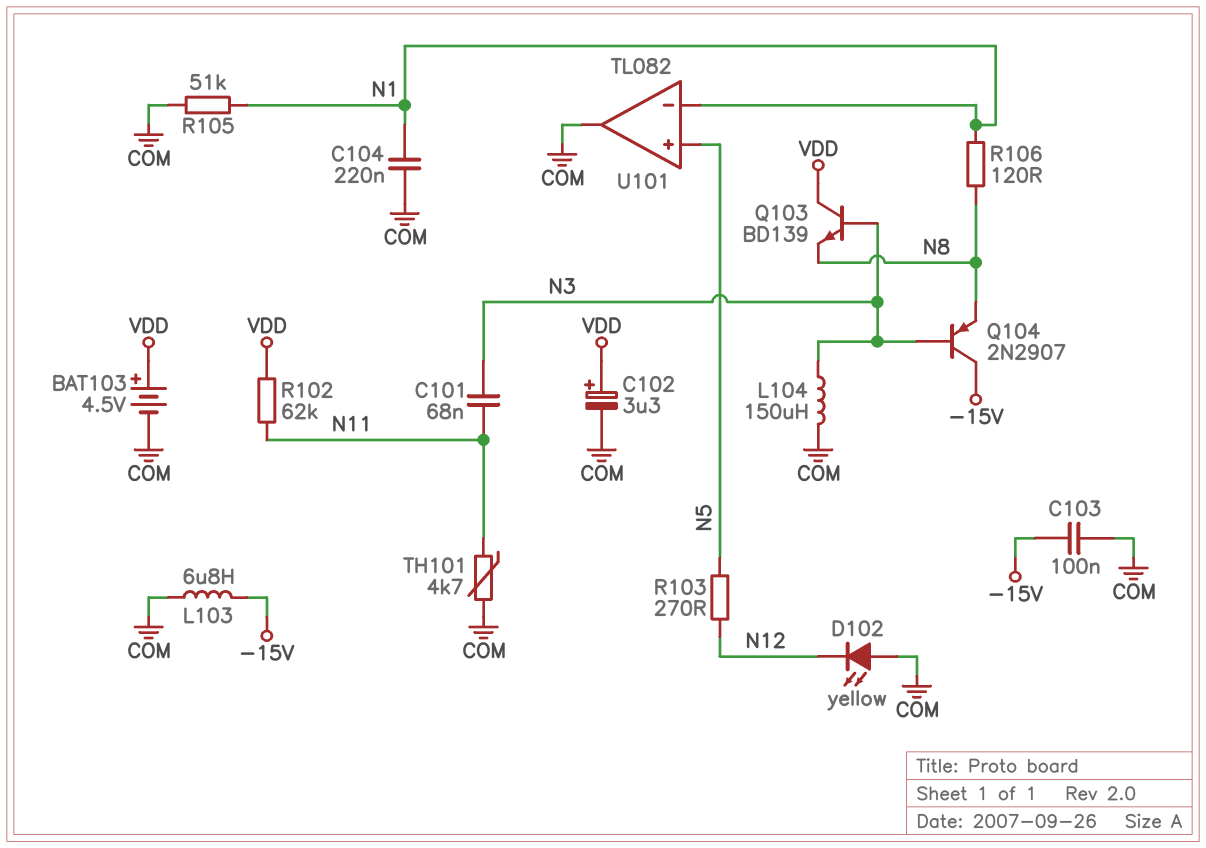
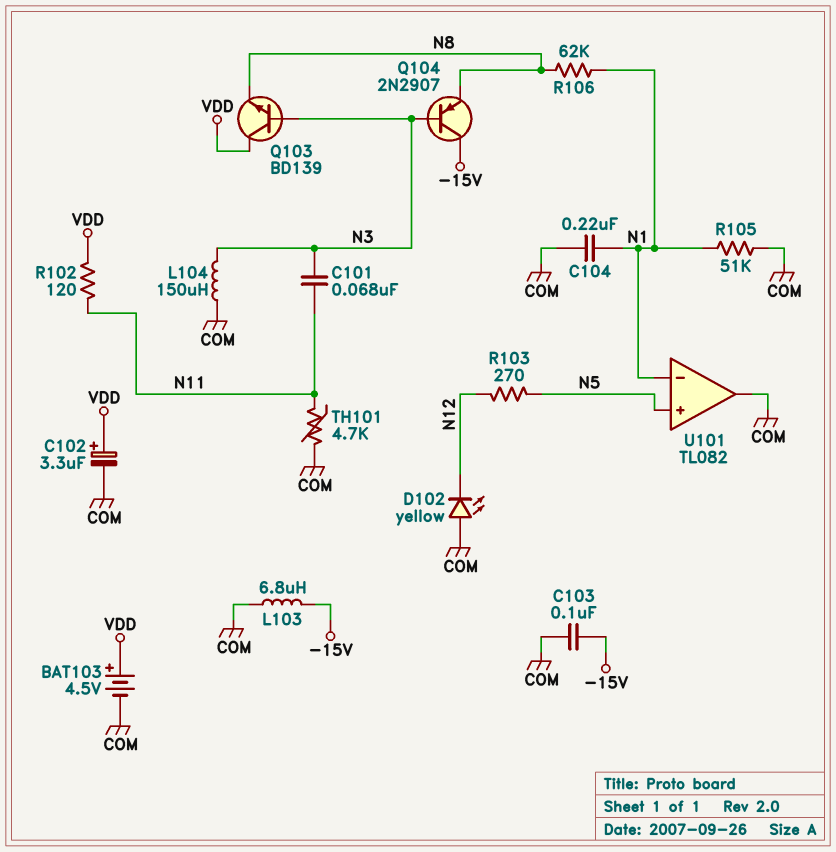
R102: 62k (N11, VDD) -> 120 (N11, VDD)
R106: 120 (N1, N8) -> 62k (N1, N8)

